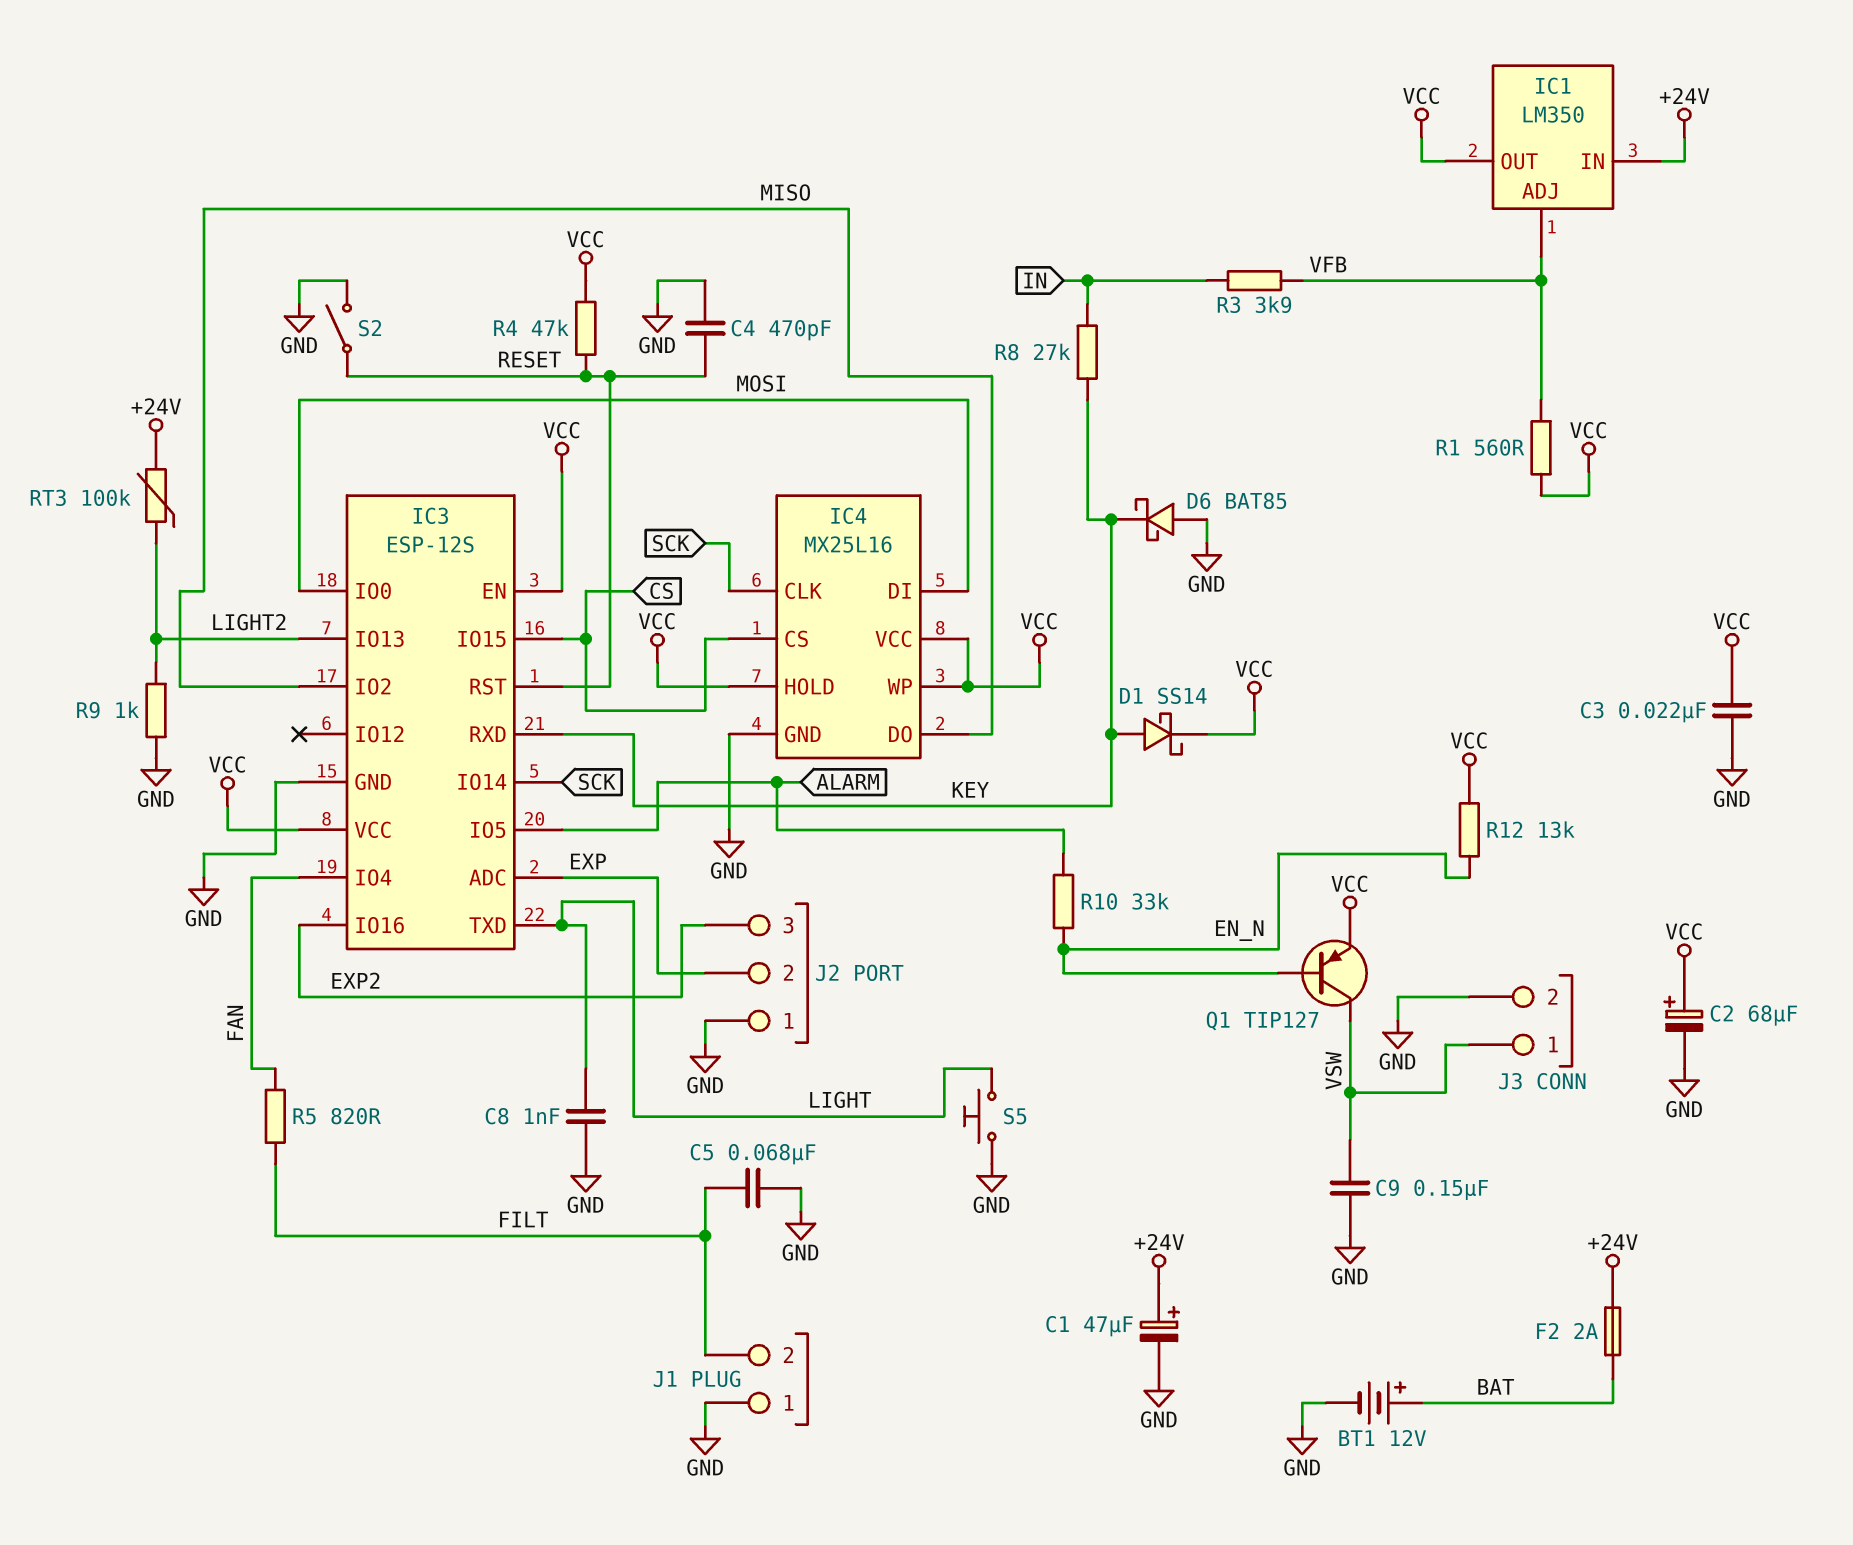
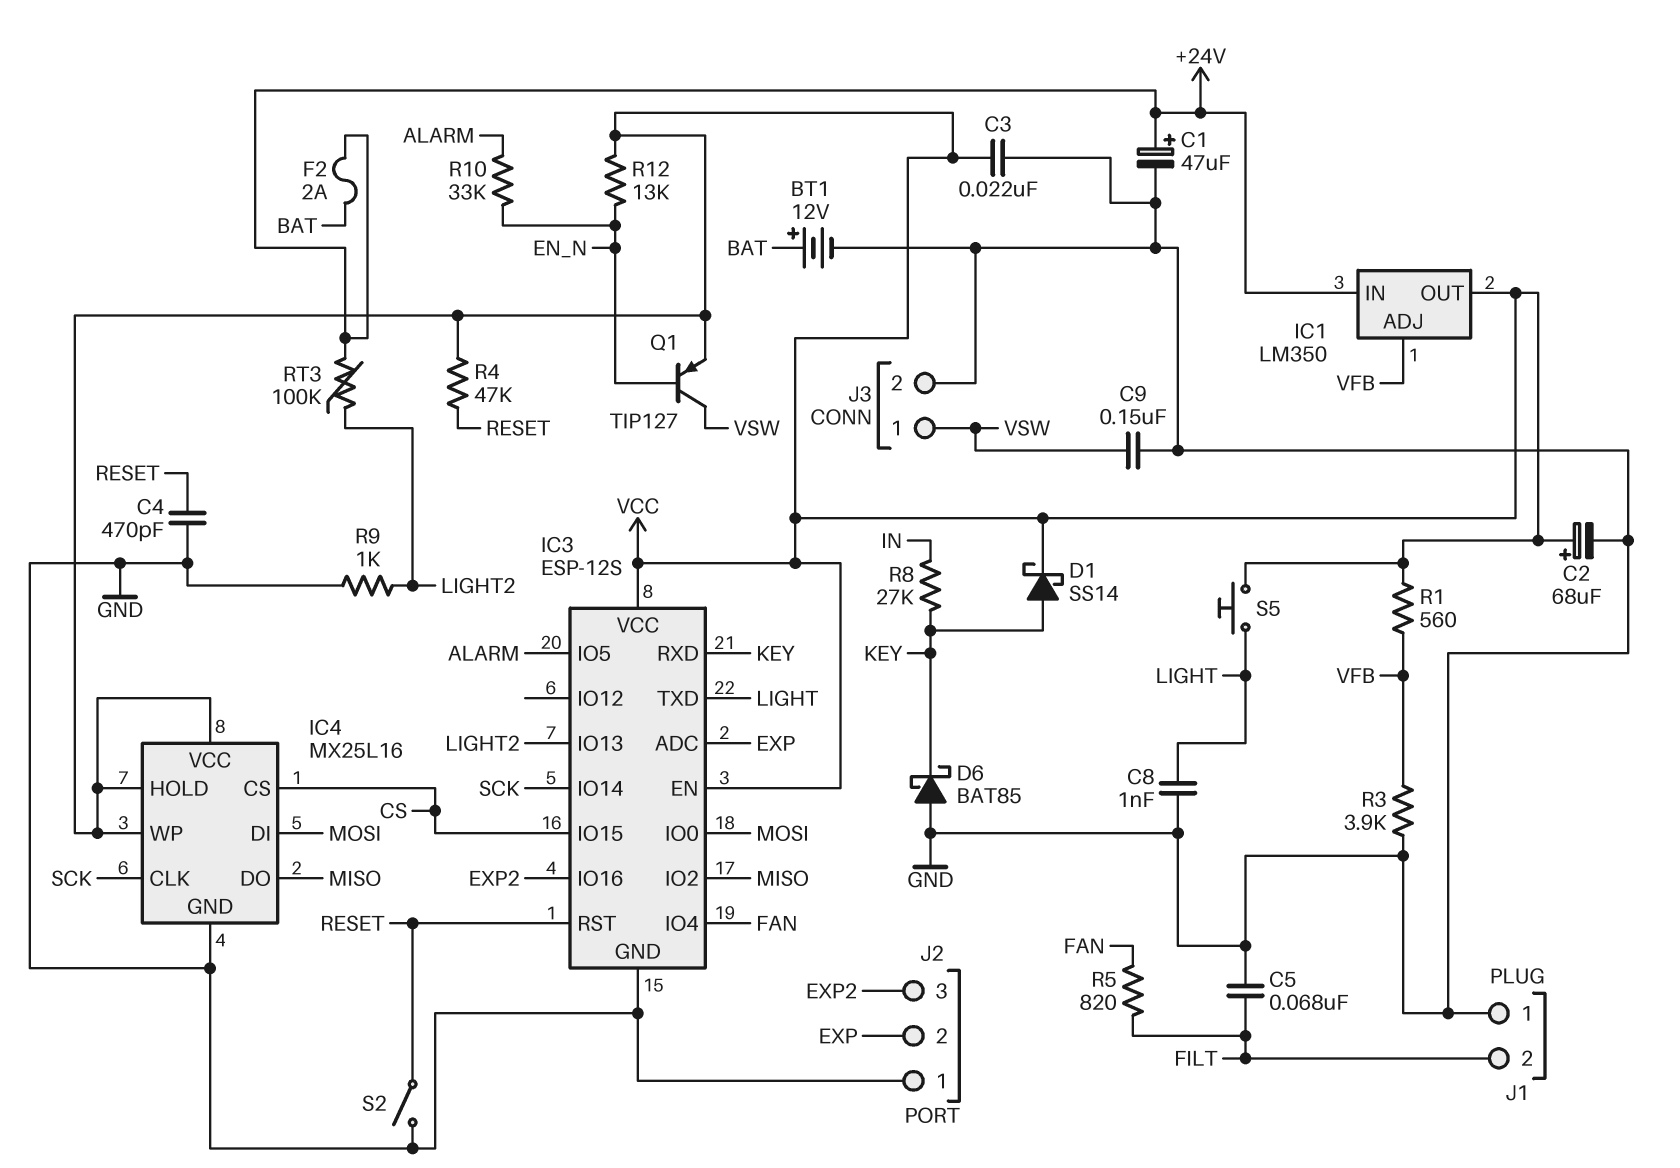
R3: 3.9k (IN, VFB) -> 3.9k (GND, VFB)
S5: button (GND, LIGHT) -> button (LIGHT, VCC)

